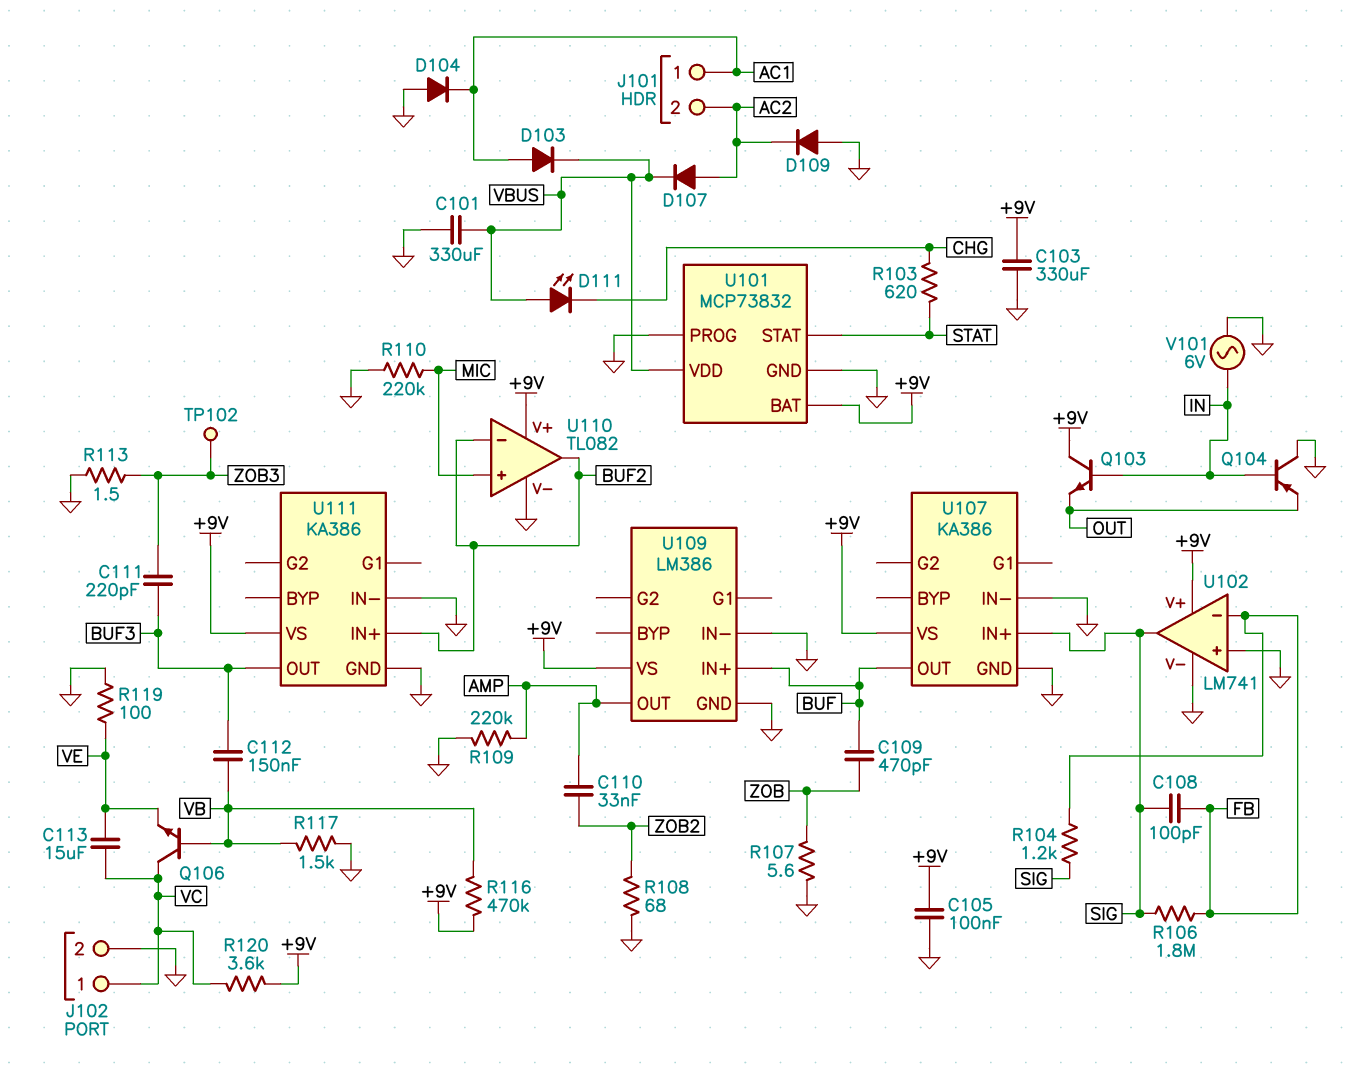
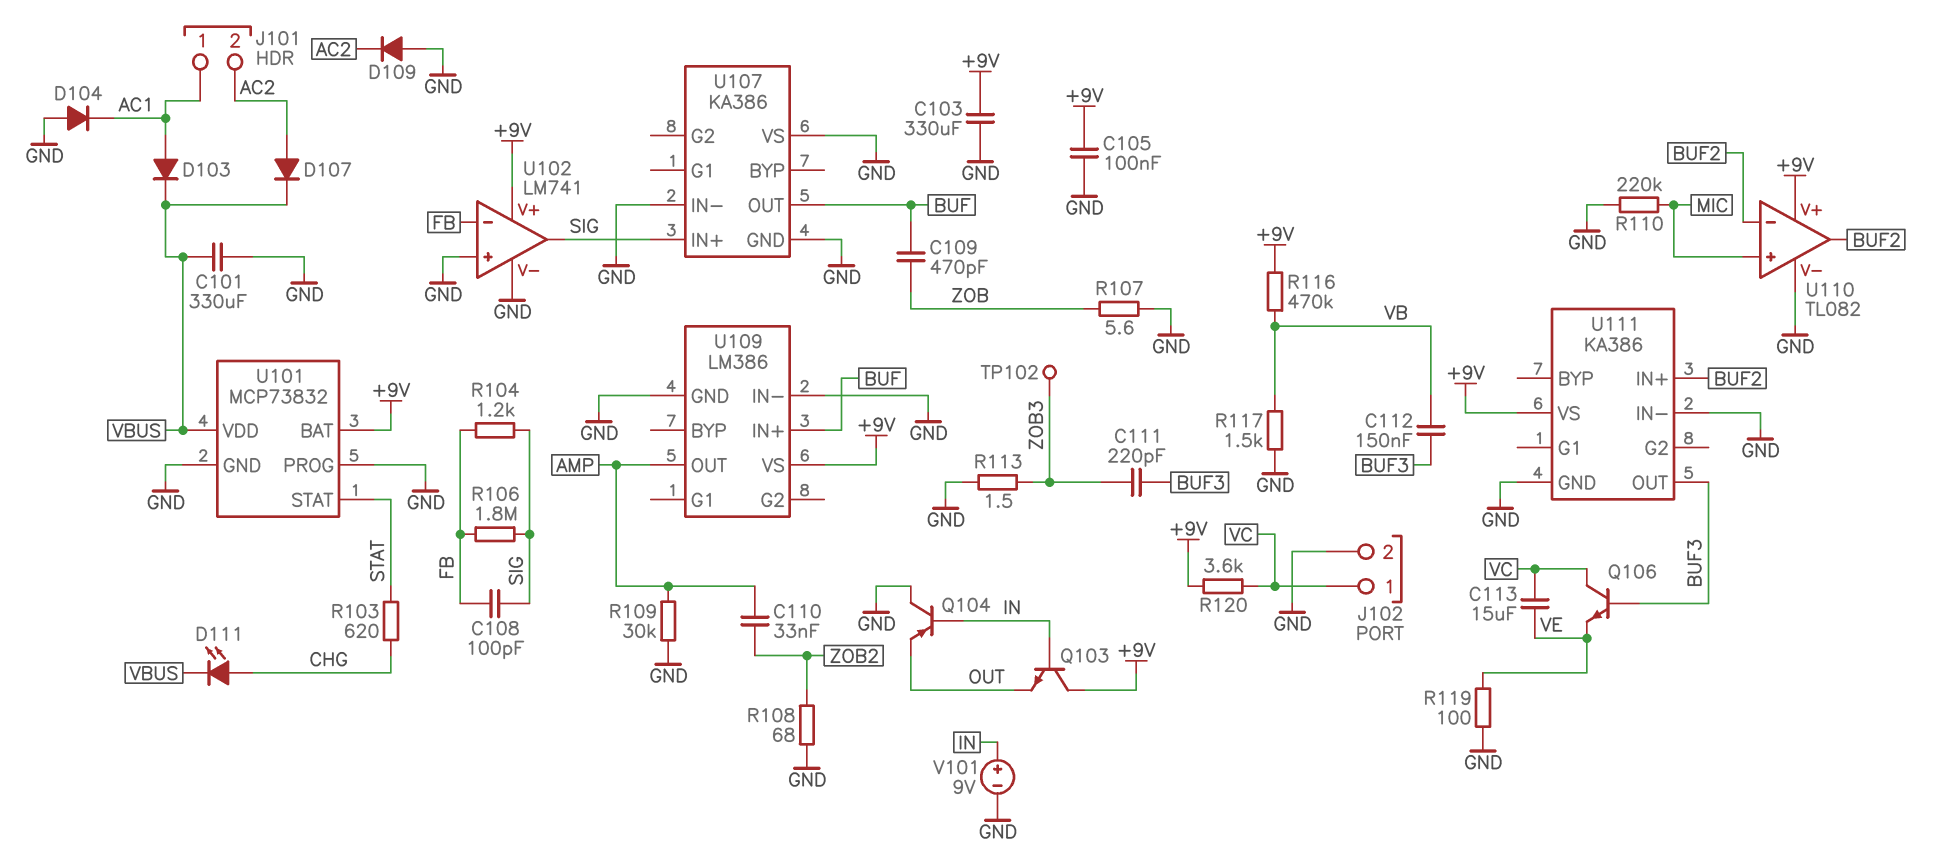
D111: LED (A VBUS, K CHG) -> LED (A CHG, K VBUS)
Q106: NPN (B VB, C VC, E VE) -> NPN (B BUF3, C VC, E VE)
R109: 220k (AMP, GND) -> 30k (AMP, GND)
U107 pin VS: +9V -> GND
V101: AC 6V (GND, IN) -> 9V (plus IN, minus GND)

